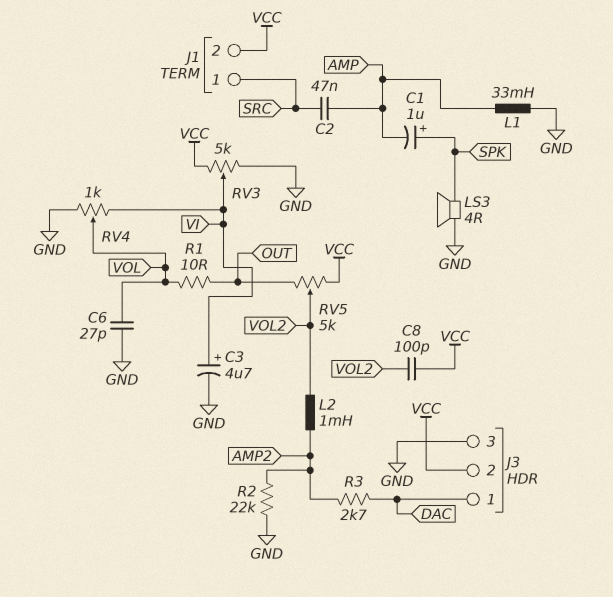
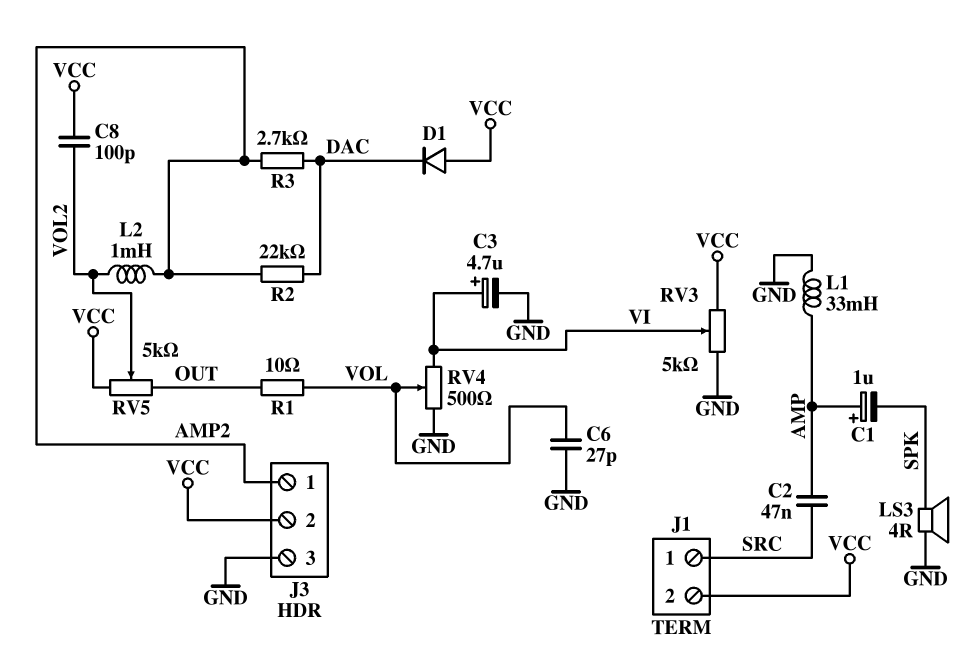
C1: 1uF (plus SPK, minus AMP) -> 1uF (plus AMP, minus SPK)
D1: none -> diode (A VCC, K DAC)
J3 pin 1: DAC -> AMP2
R2: 22k (AMP2, GND) -> 22k (AMP2, DAC)
RV4: 1k (GND, VI, wiper VOL) -> 500 (GND, VI, wiper VOL)

